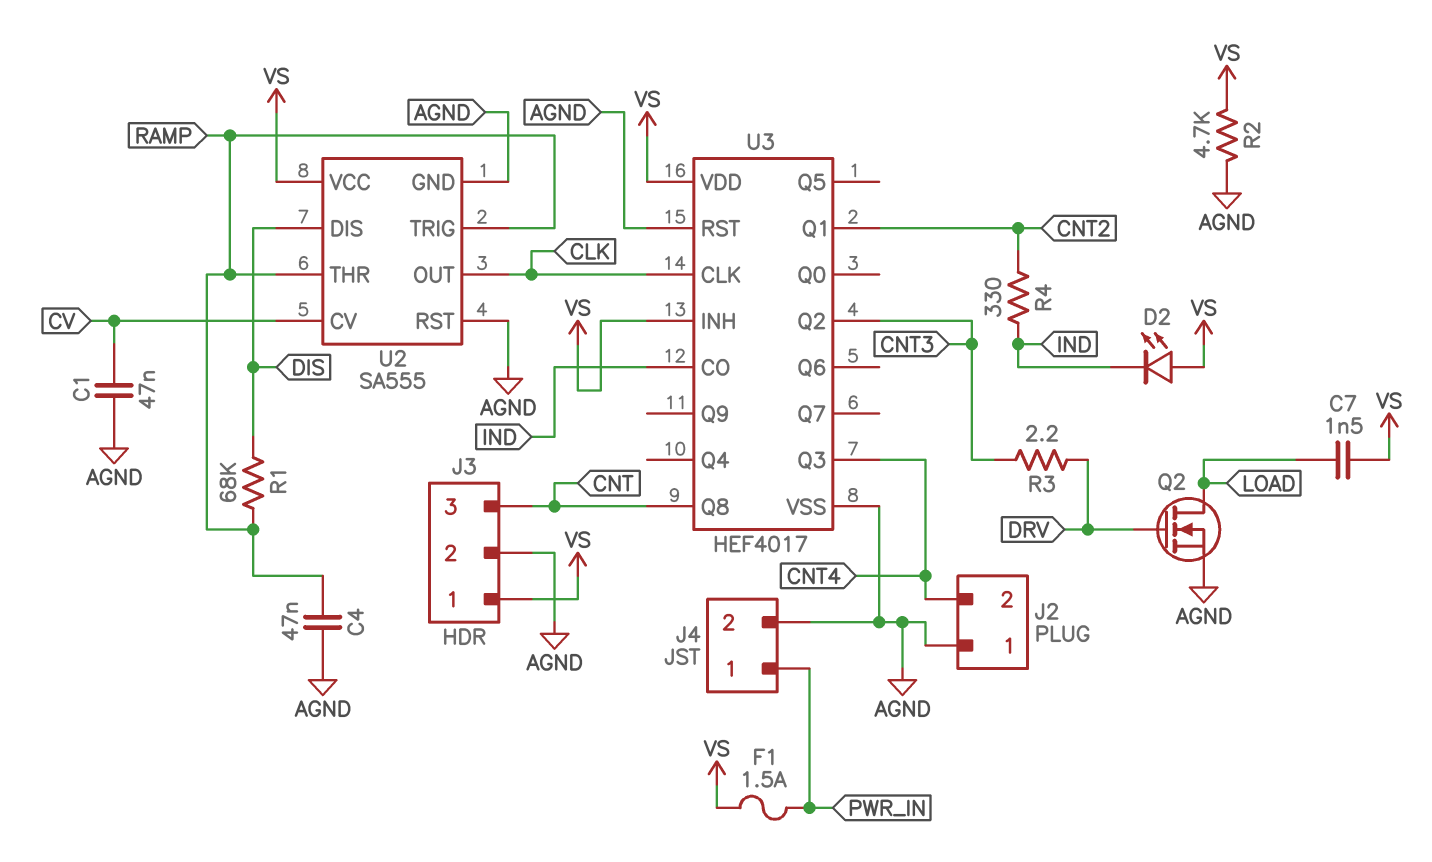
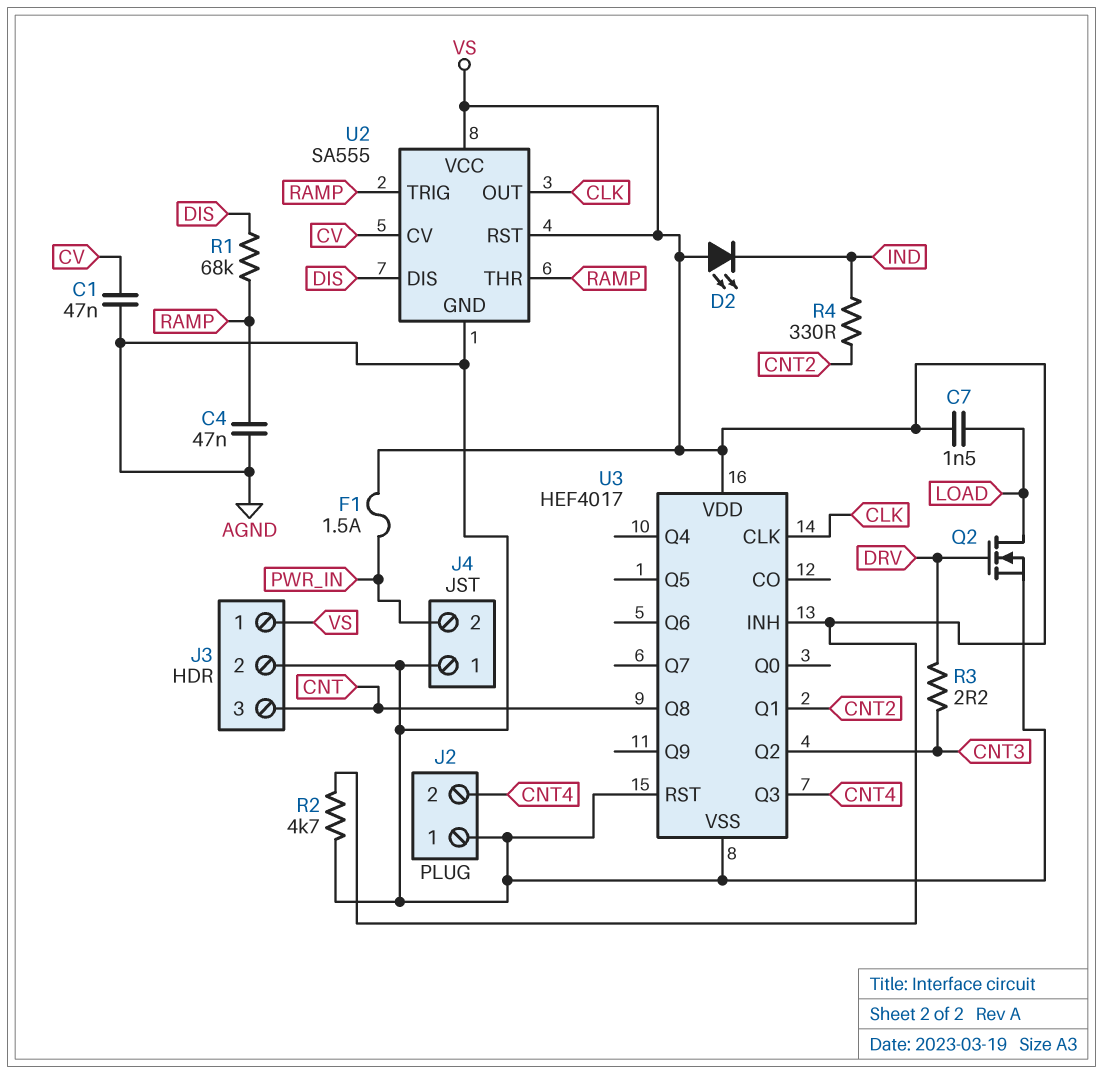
J4 pin 1: PWR_IN -> AGND
J4 pin 2: AGND -> PWR_IN
U2 pin RST: AGND -> VS
U3 pin CO: IND -> none

